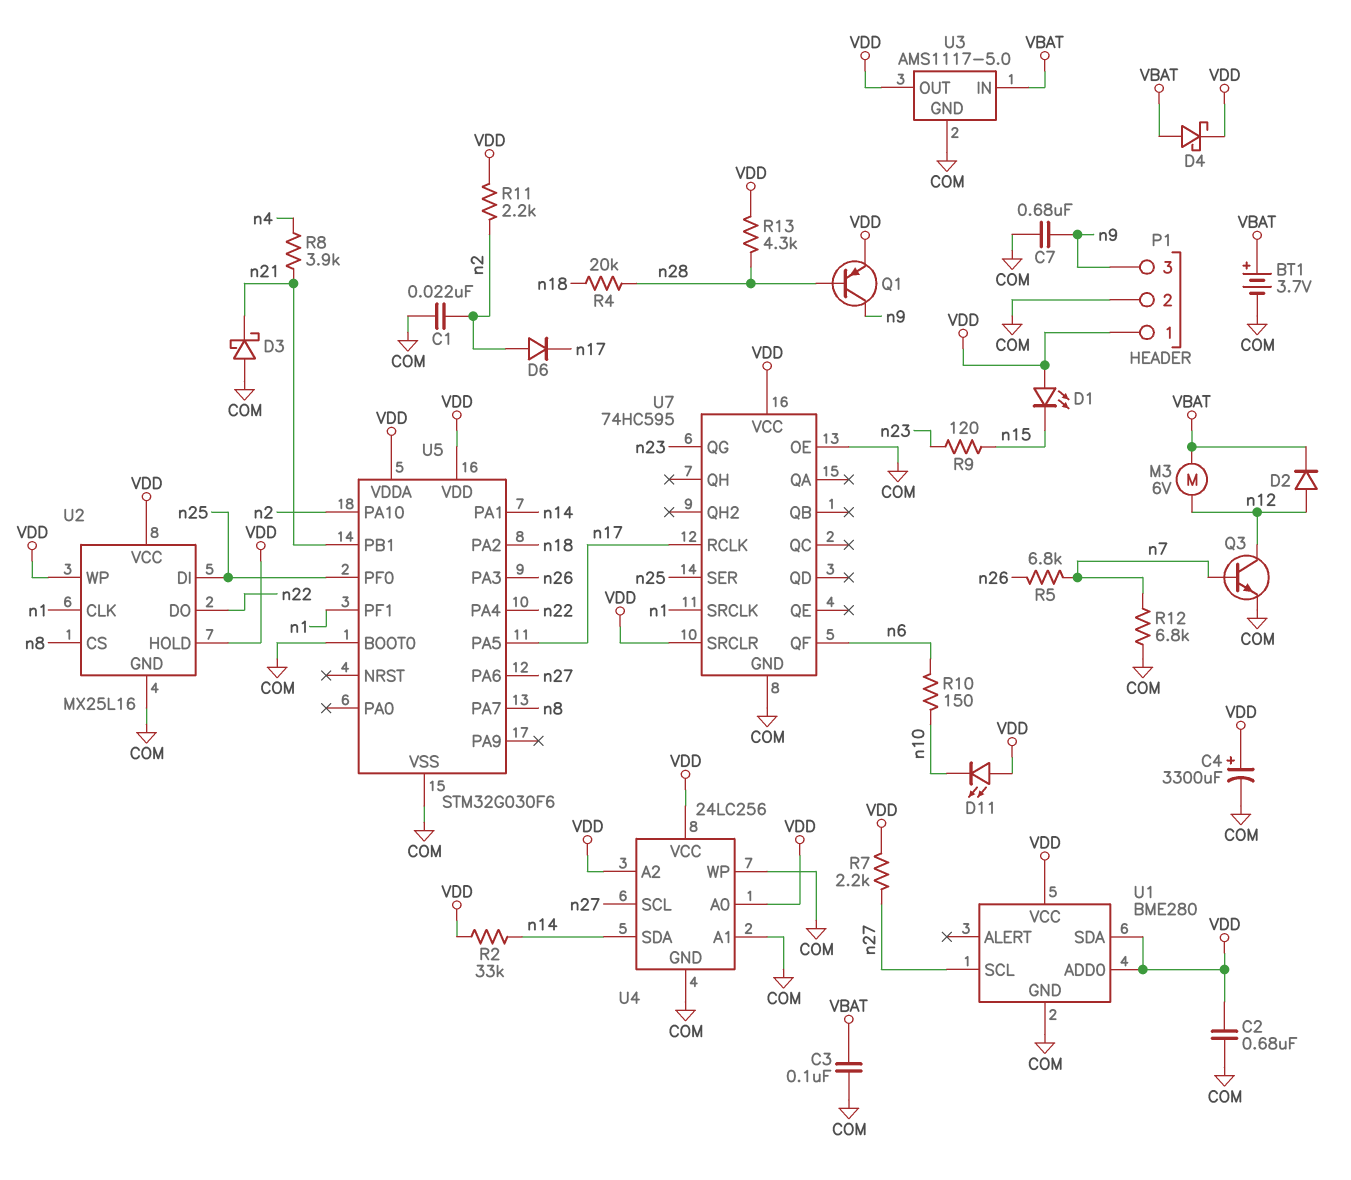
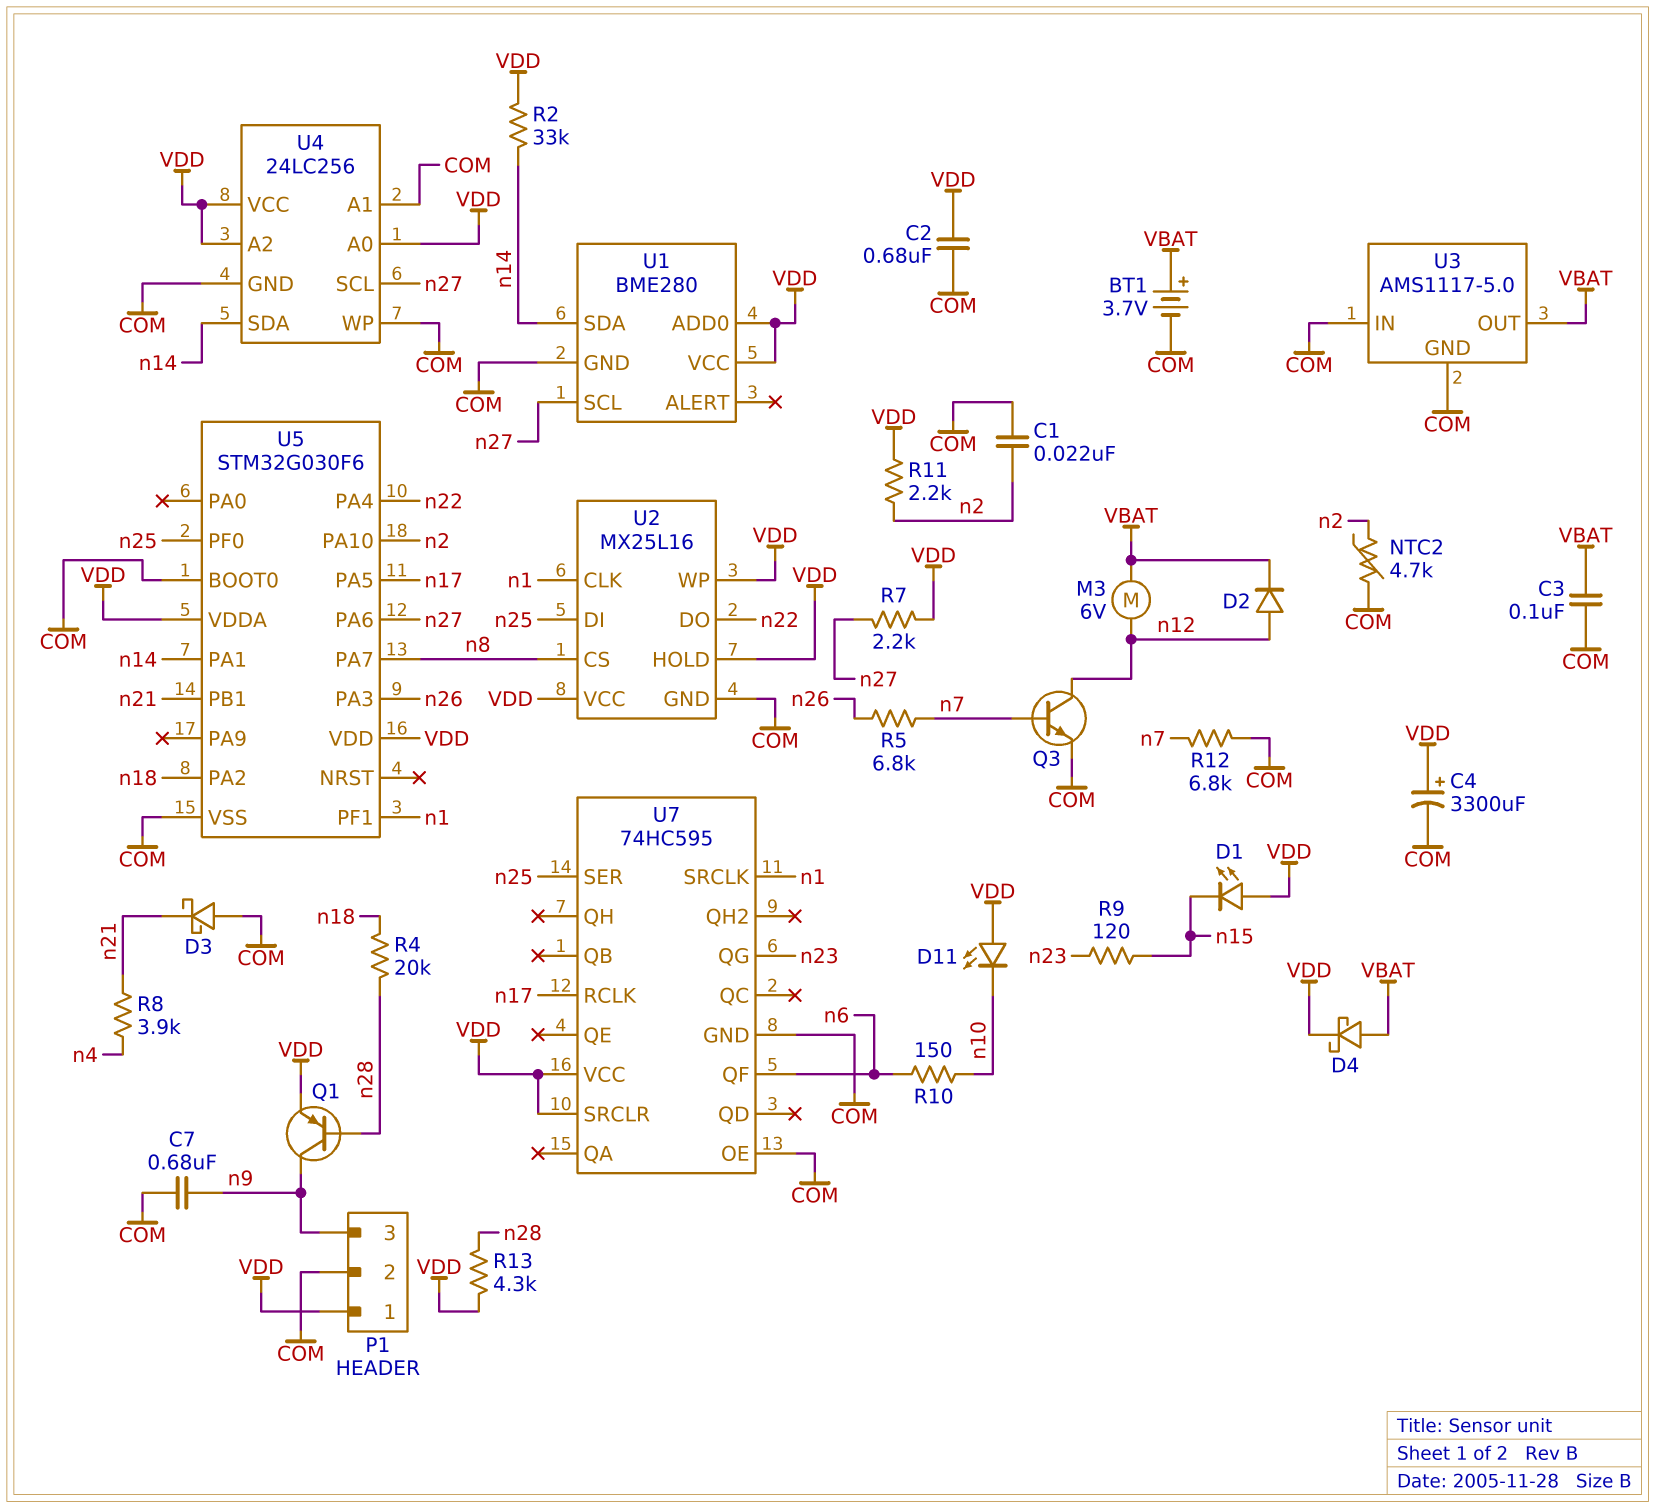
D6: diode (A n2, K n17) -> none
NTC2: none -> 4.7k (COM, n2)
U1 pin SDA: VDD -> n14
U3 pin IN: VBAT -> COM
U3 pin OUT: VDD -> VBAT

